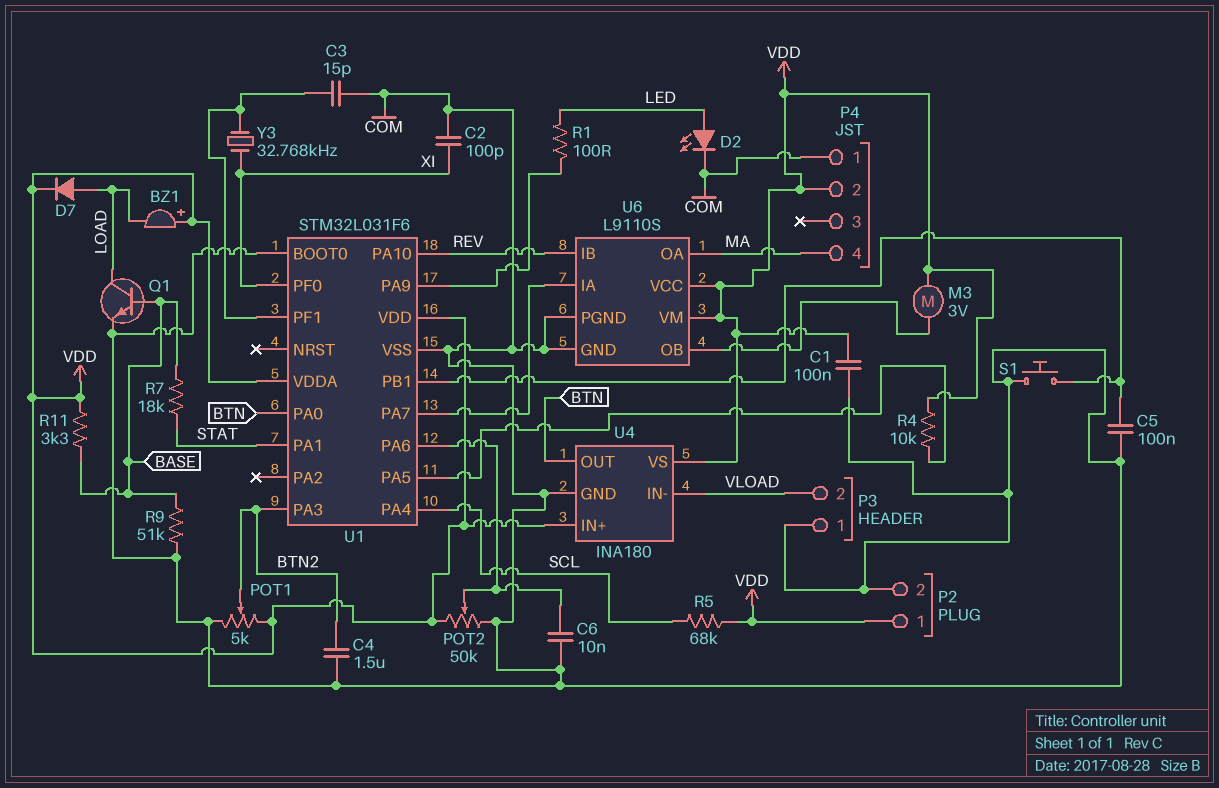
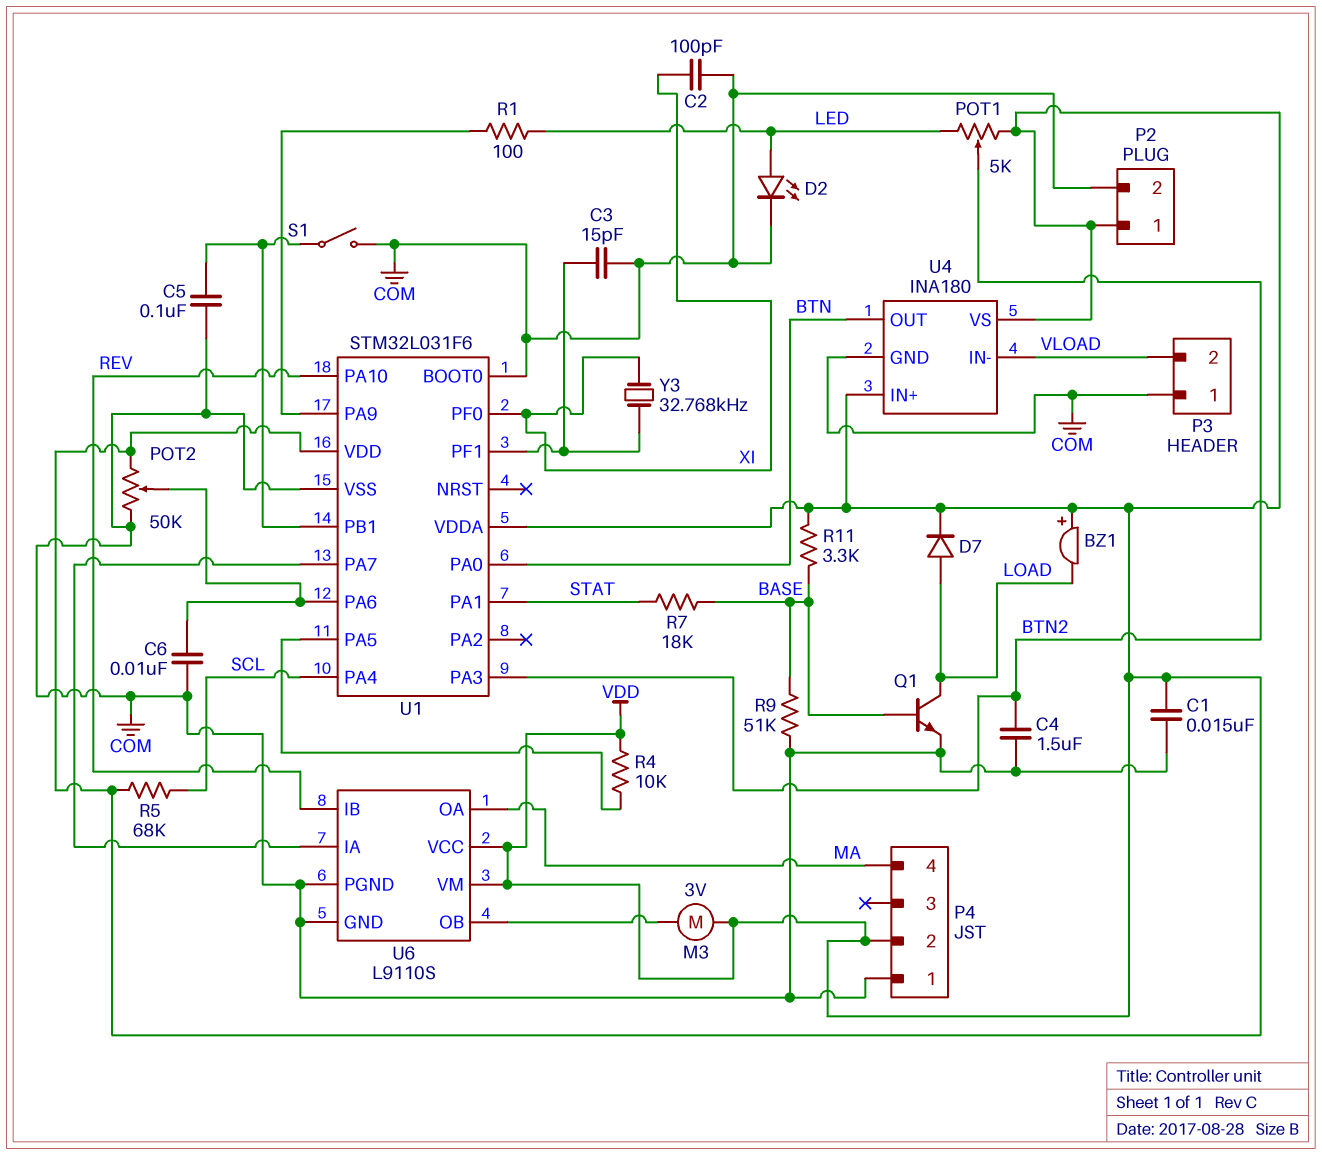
C1: 100nF (COM, VDD) -> 15nF (COM, VDD)
POT1: 5k (COM, VDD, wiper BTN2) -> 5k (LED, VDD, wiper BTN2)
S1: button (COM, U1/PB1) -> switch (COM, U1/PB1)

